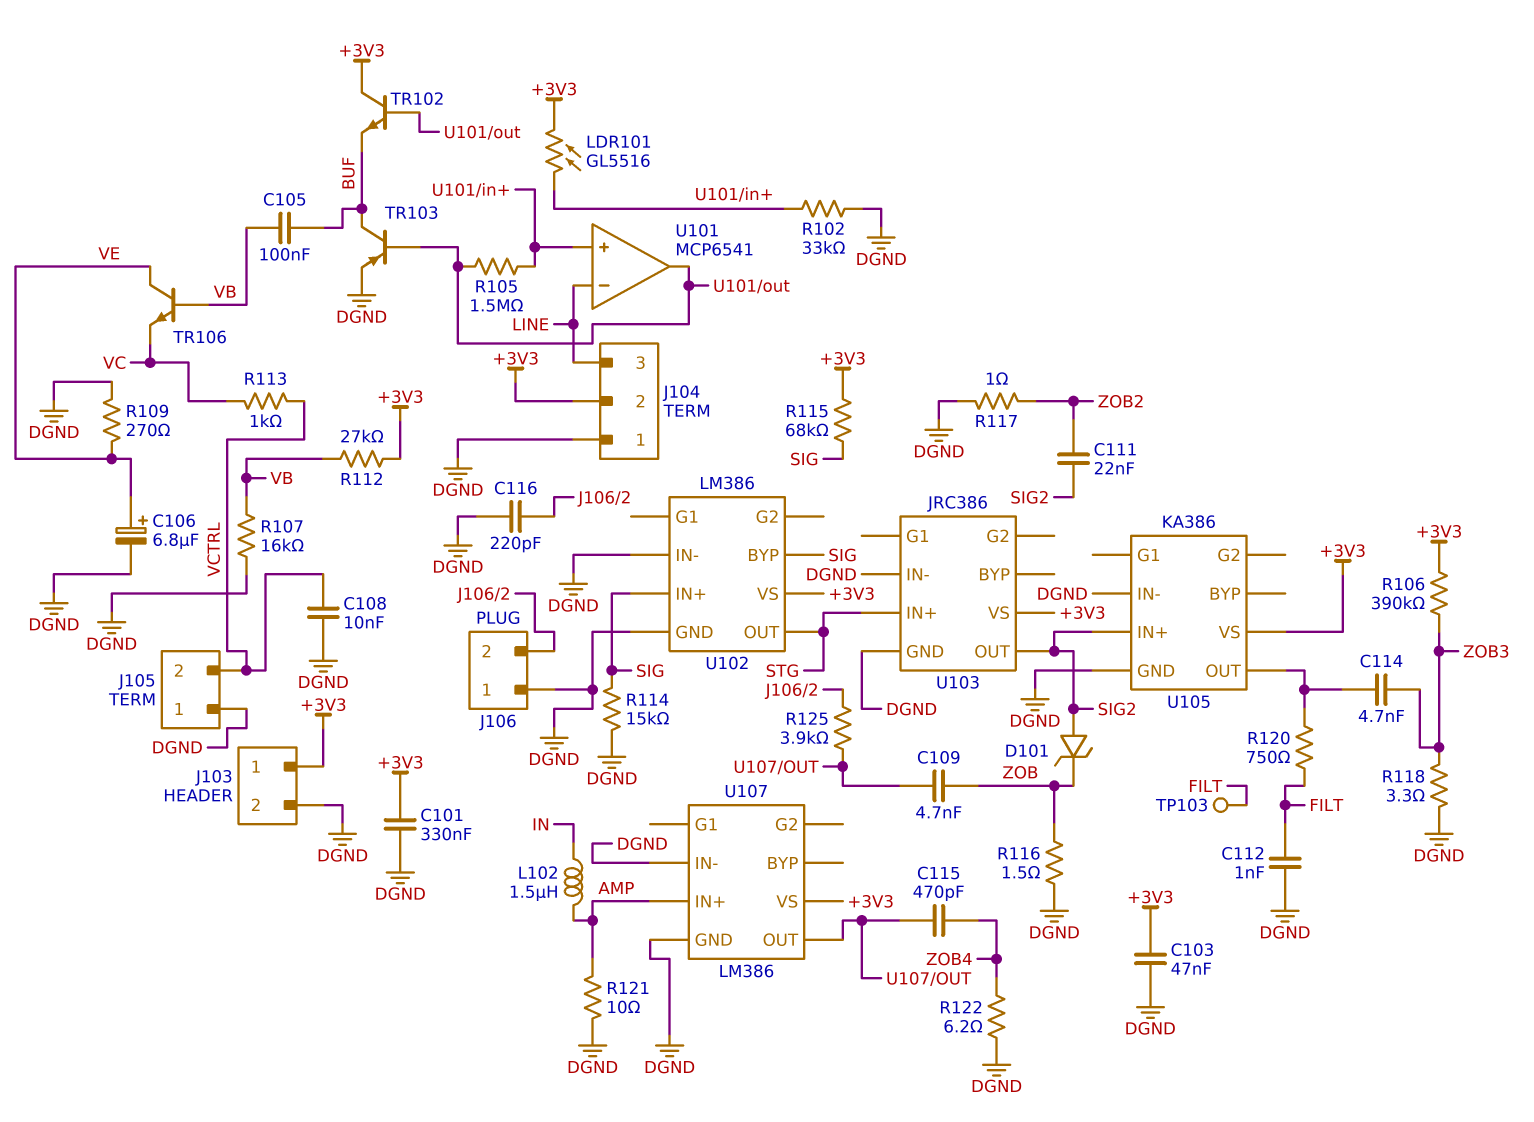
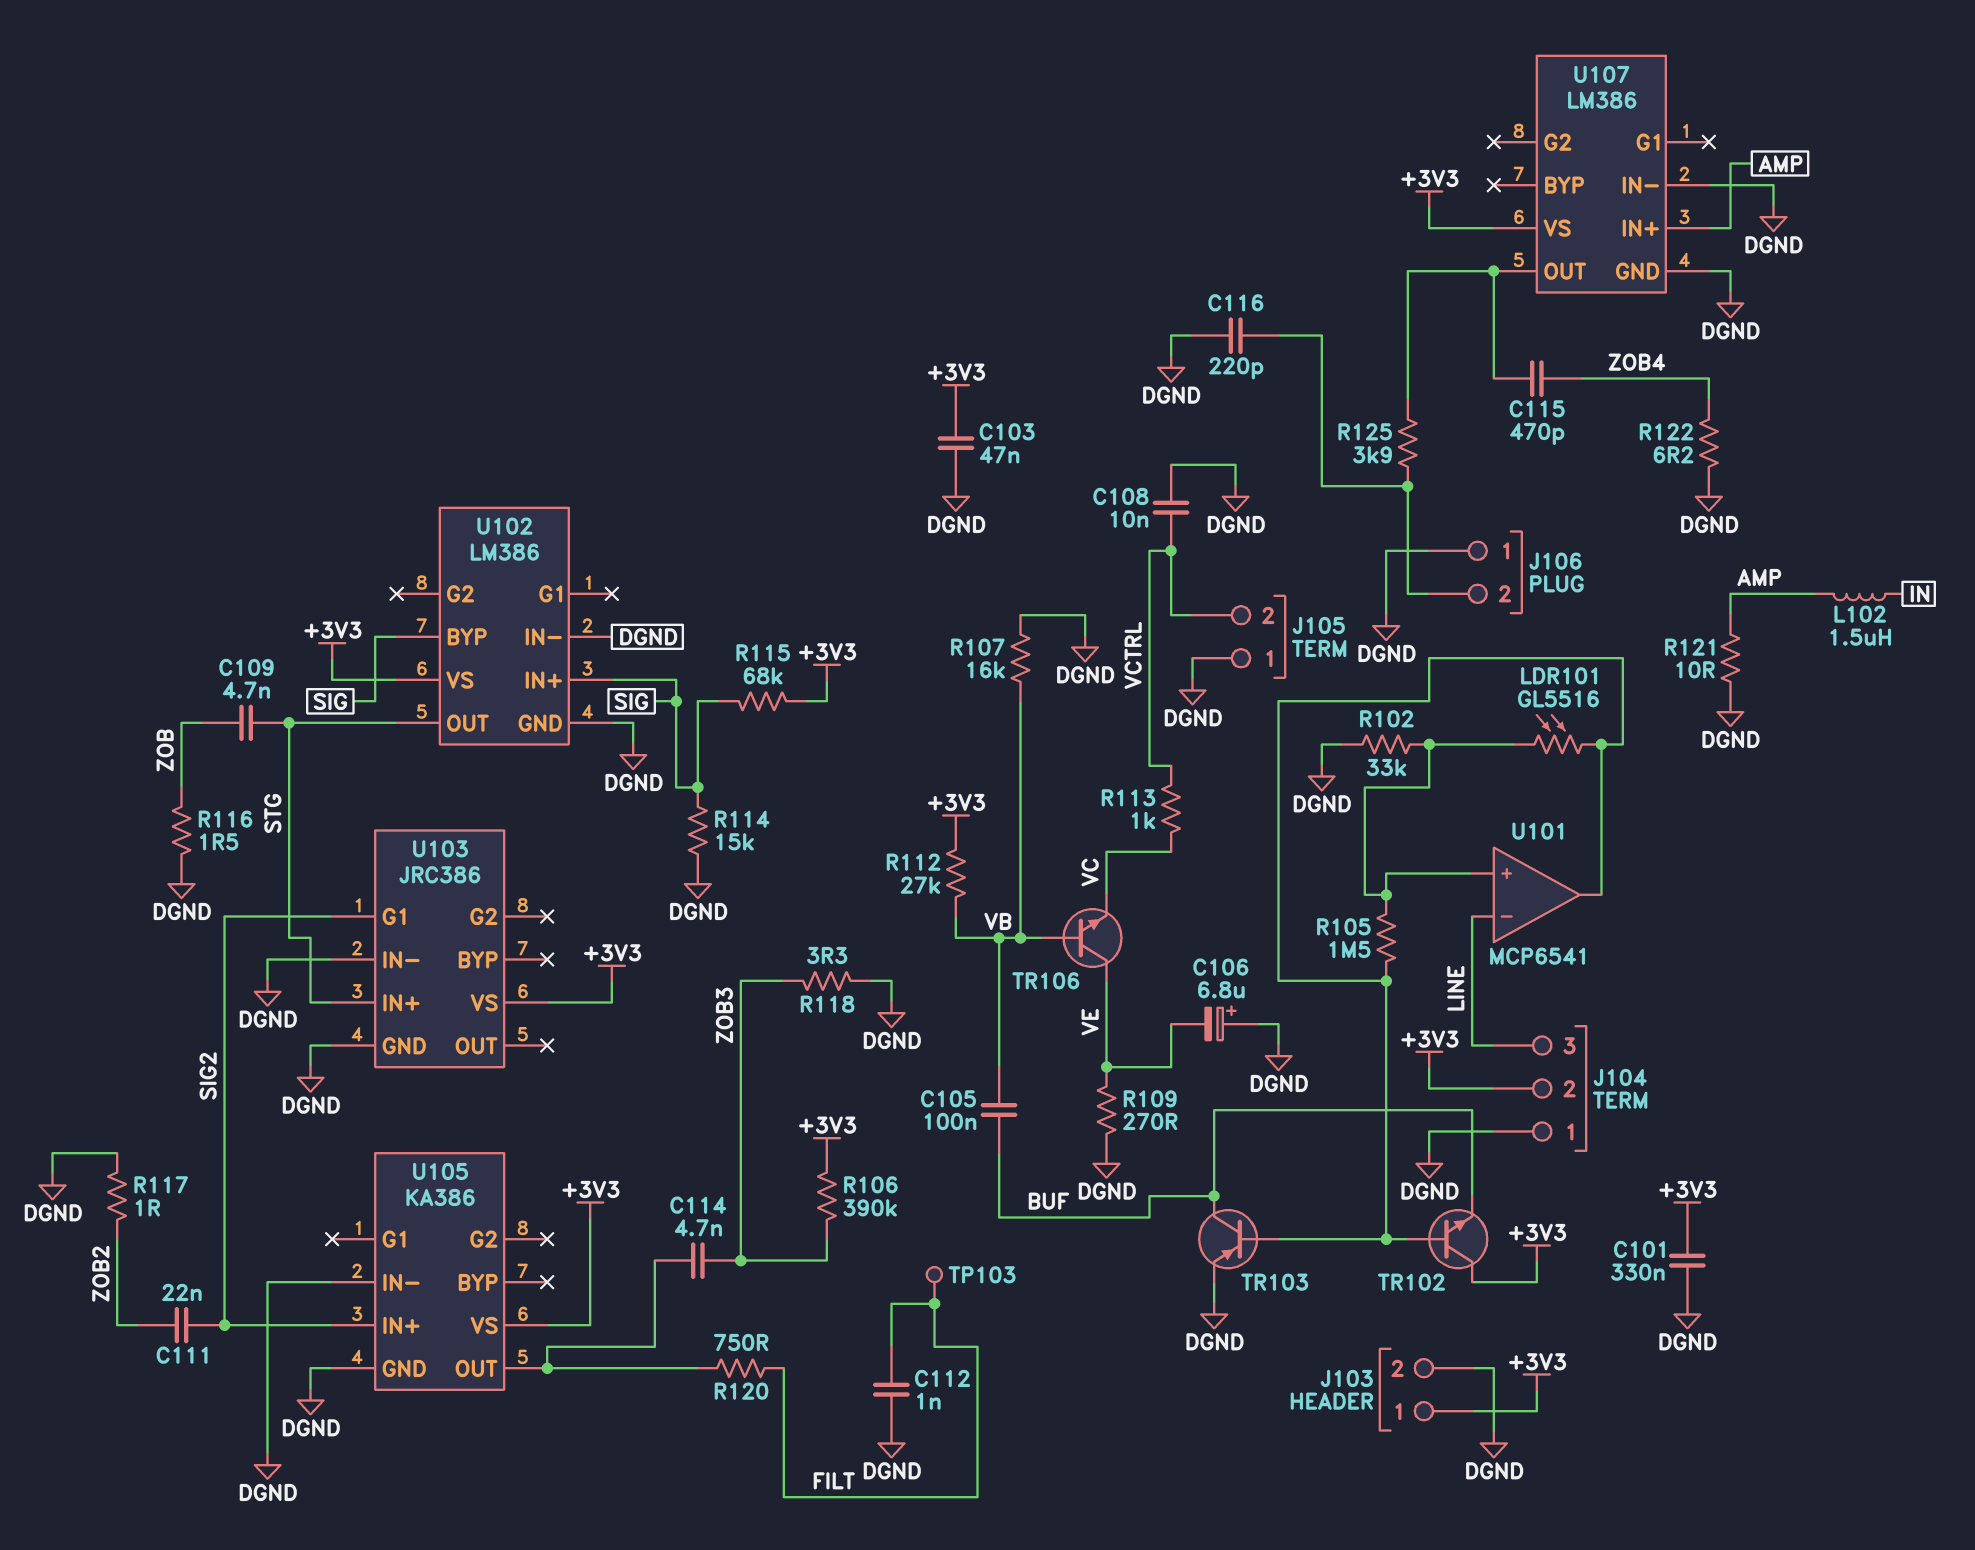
C106: 6.8uF (plus VE, minus DGND) -> 6.8uF (plus DGND, minus VE)
C109: 4.7nF (U107/OUT, ZOB) -> 4.7nF (STG, ZOB)
D101: zener (A SIG2, K ZOB) -> none
LDR101: GL5516 (+3V3, U101/in+) -> GL5516 (U101/in+, U101/out)
U103 pin G1: none -> SIG2
U103 pin OUT: SIG2 -> none

